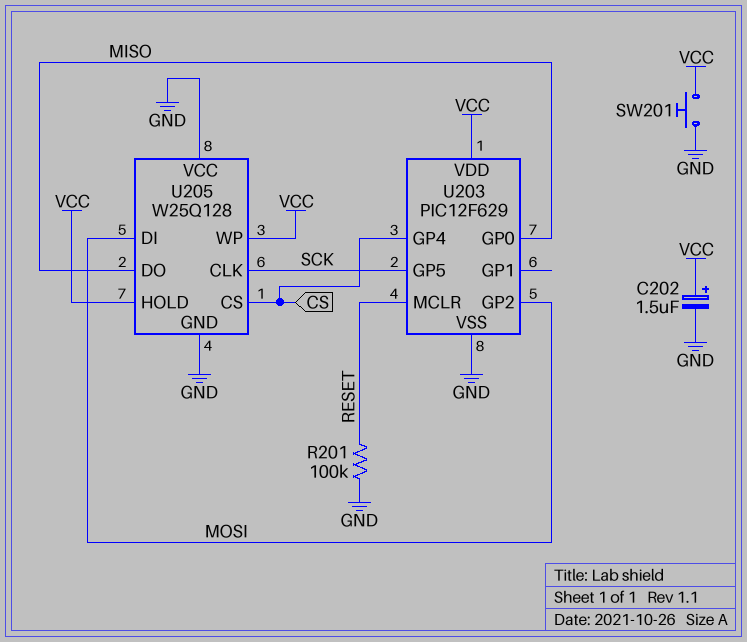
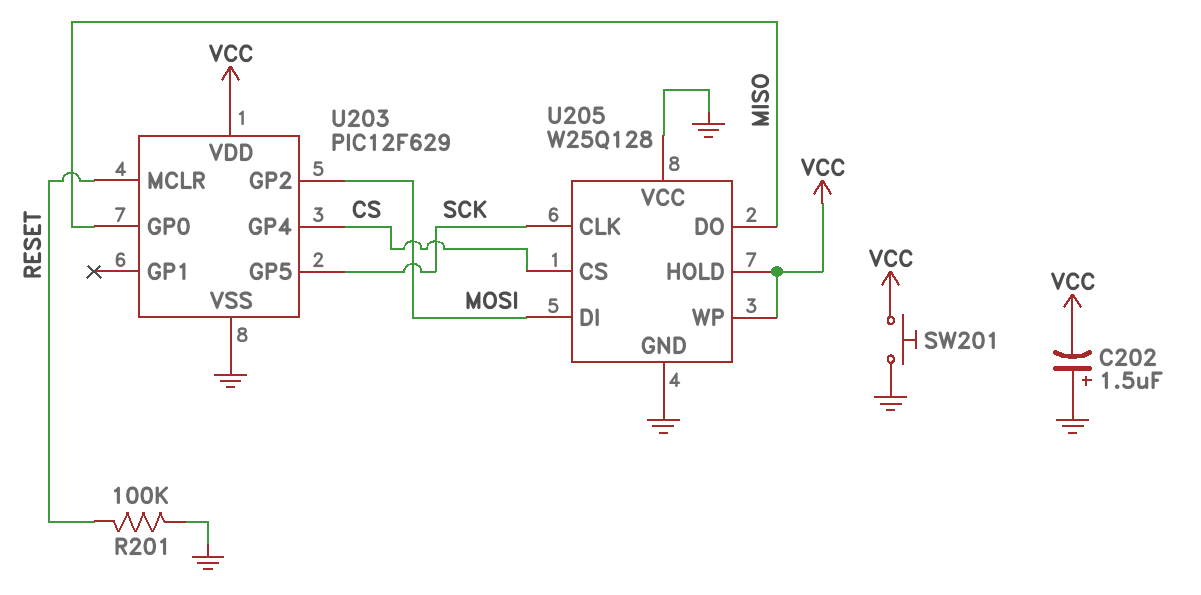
C202: 1.5uF (plus VCC, minus GND) -> 1.5uF (plus GND, minus VCC)

